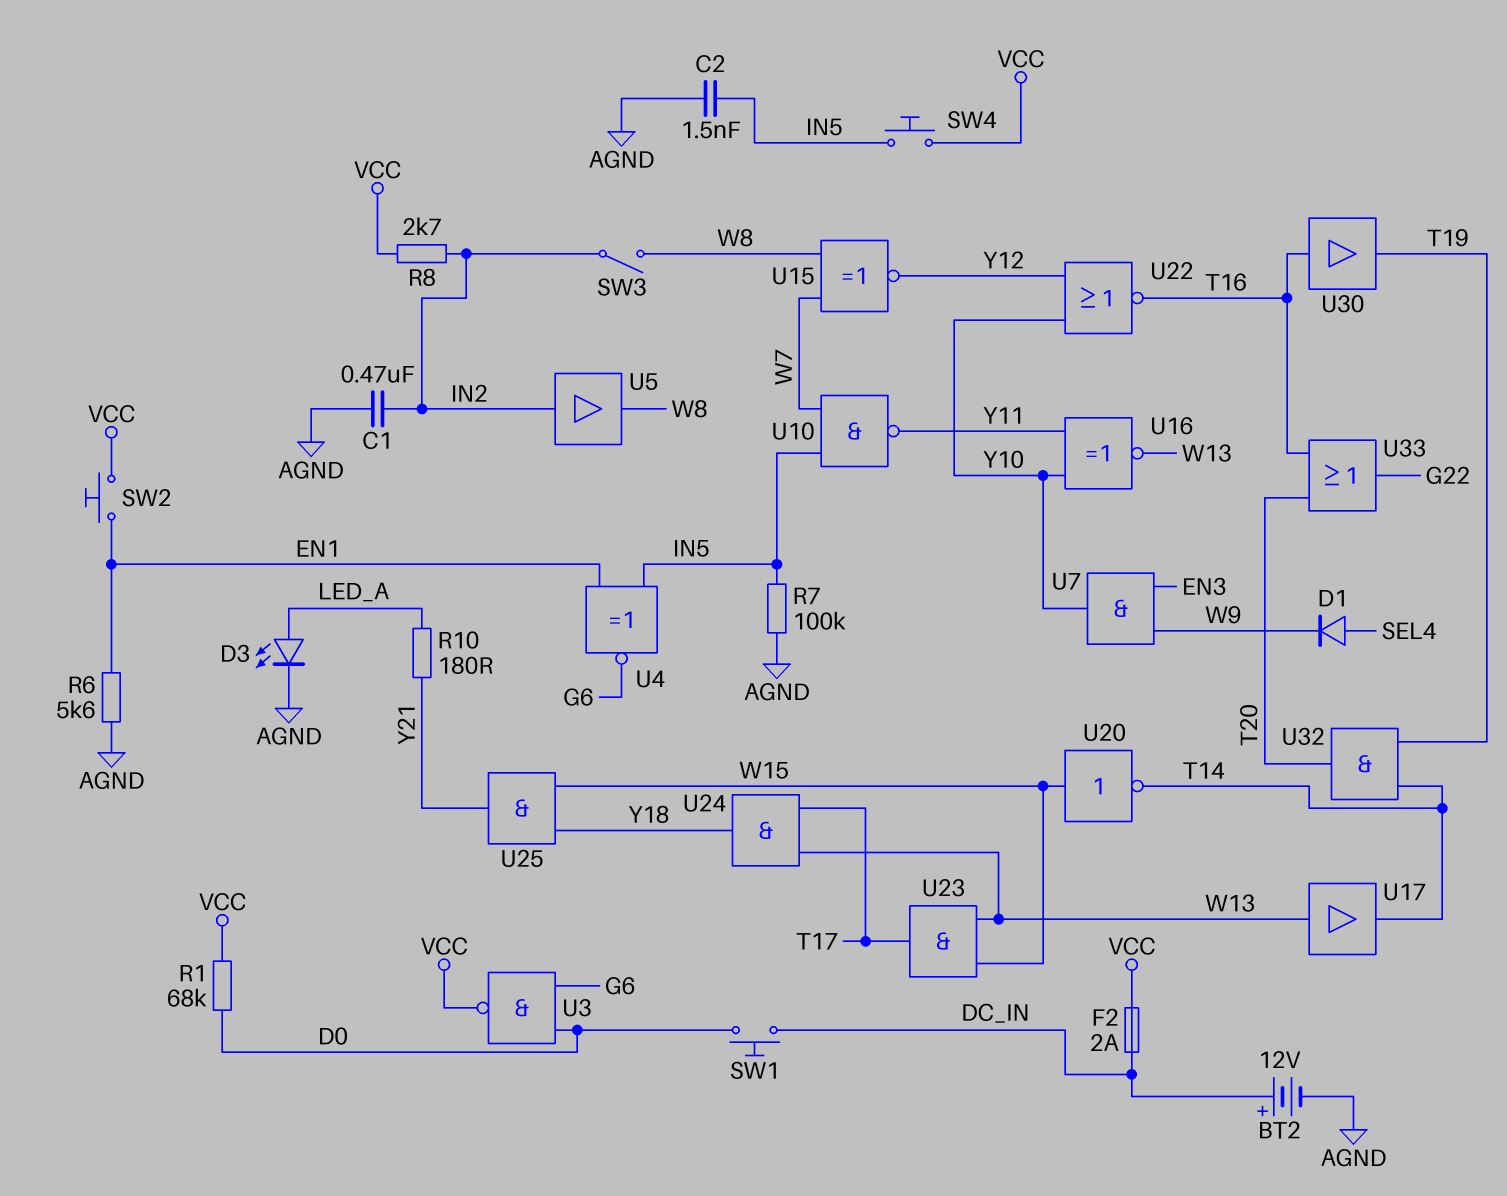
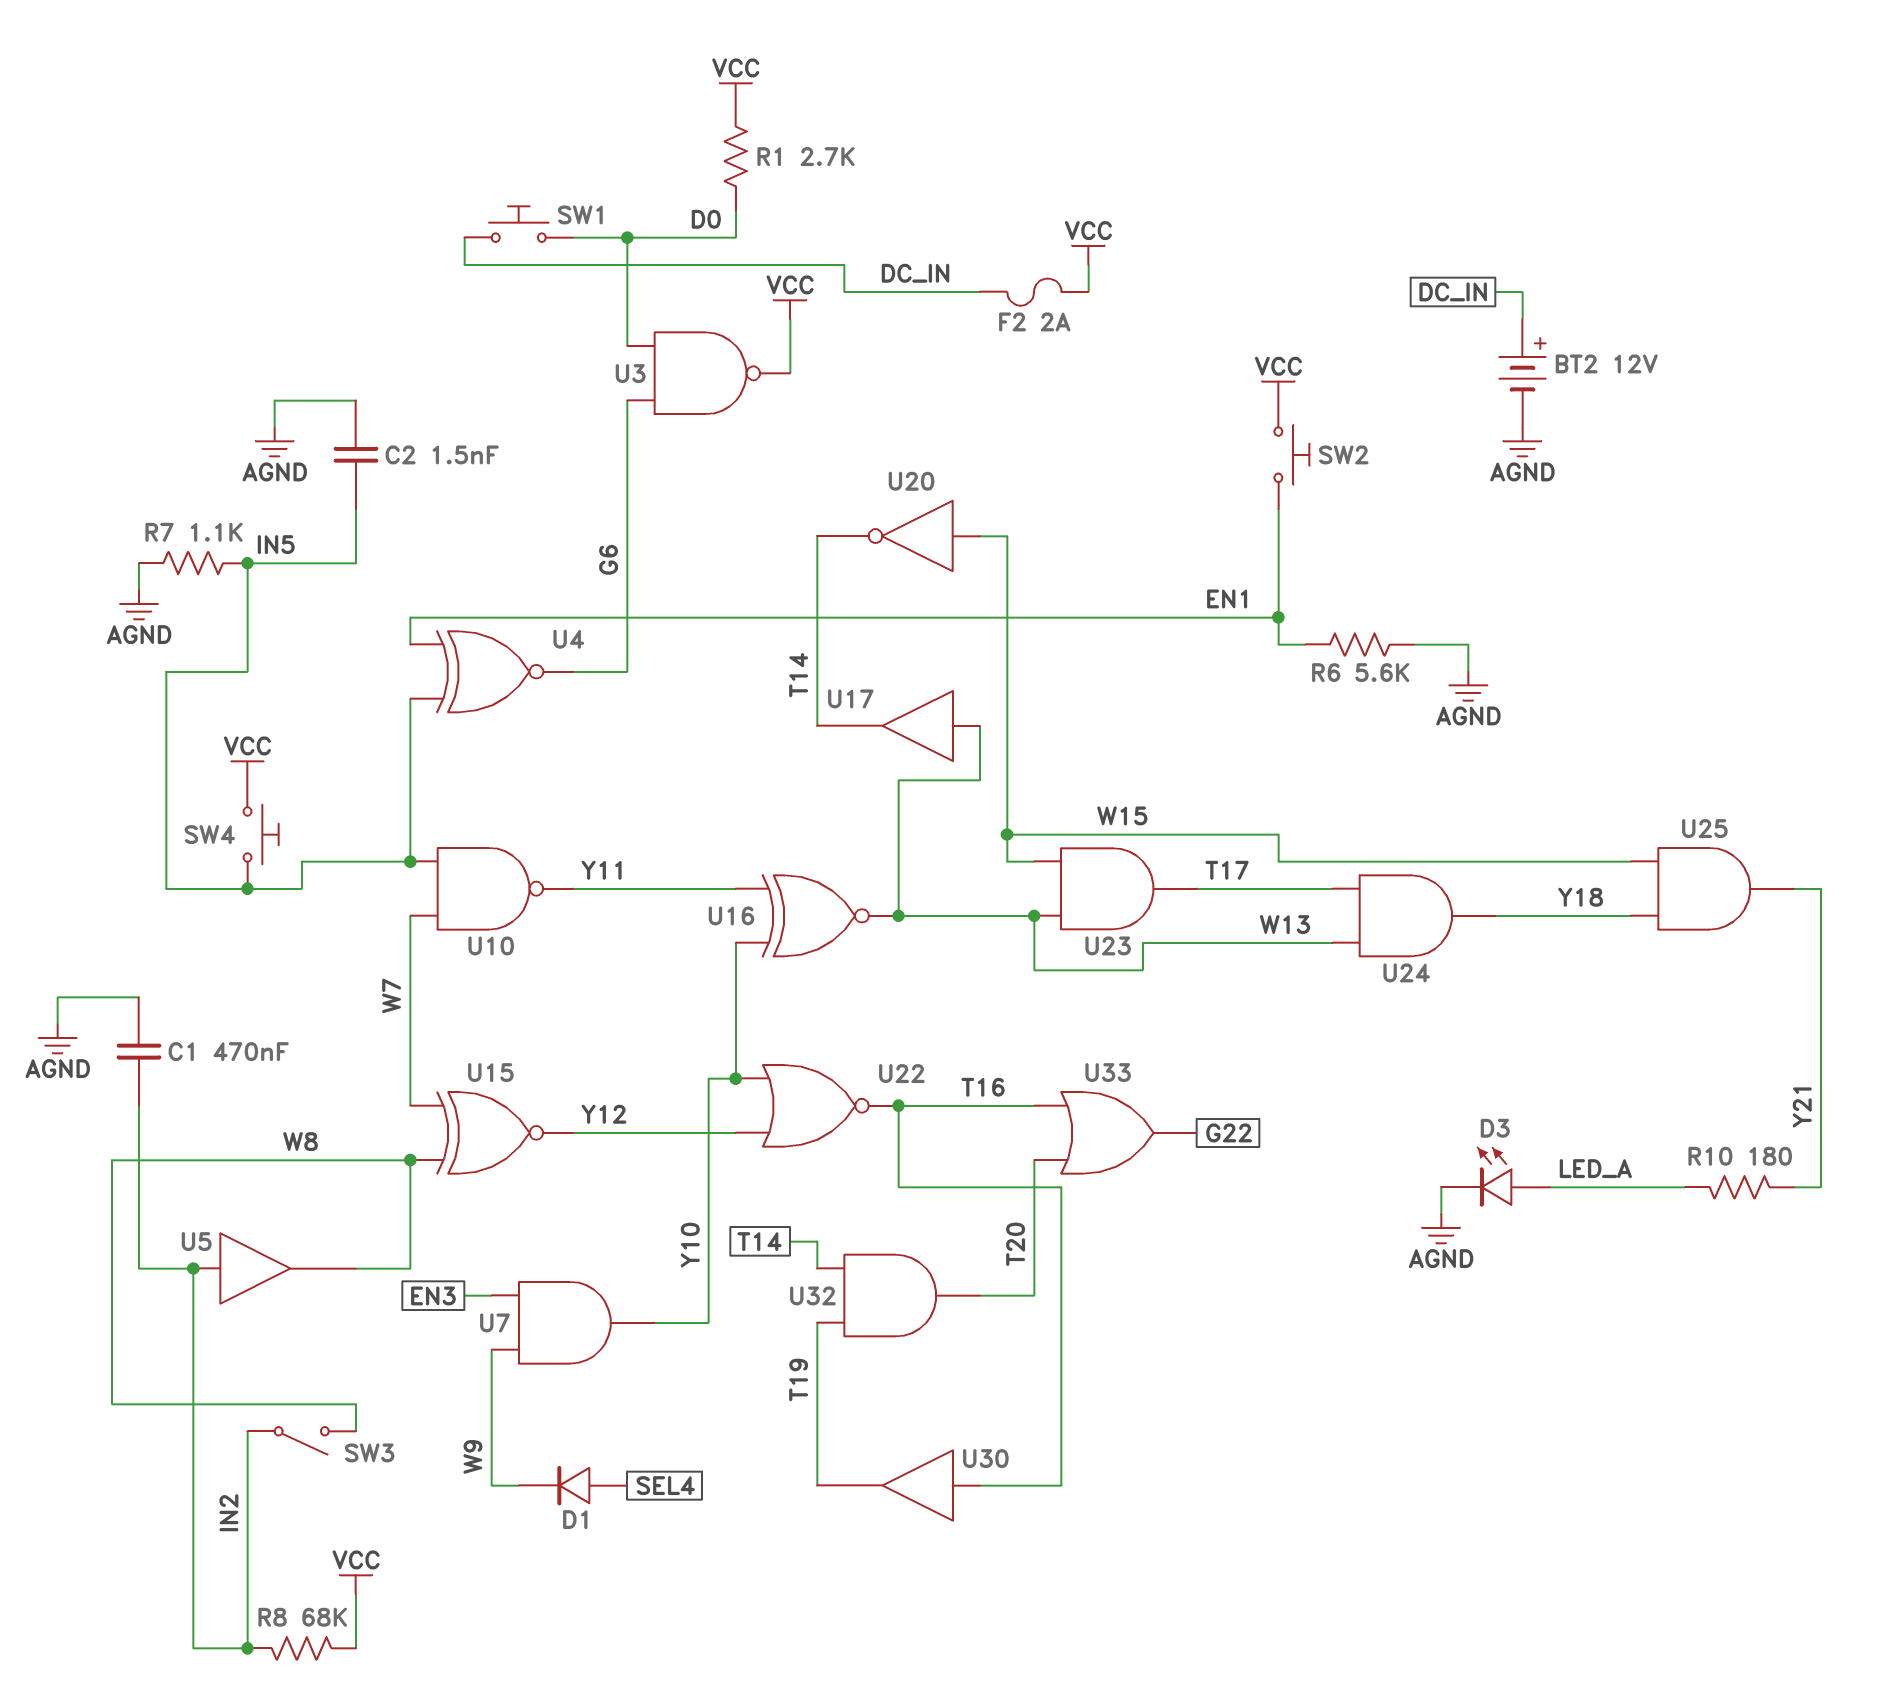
R1: 68k (D0, VCC) -> 2.7k (D0, VCC)
R7: 100k (AGND, IN5) -> 1.1k (AGND, IN5)
R8: 2.7k (IN2, VCC) -> 68k (IN2, VCC)

